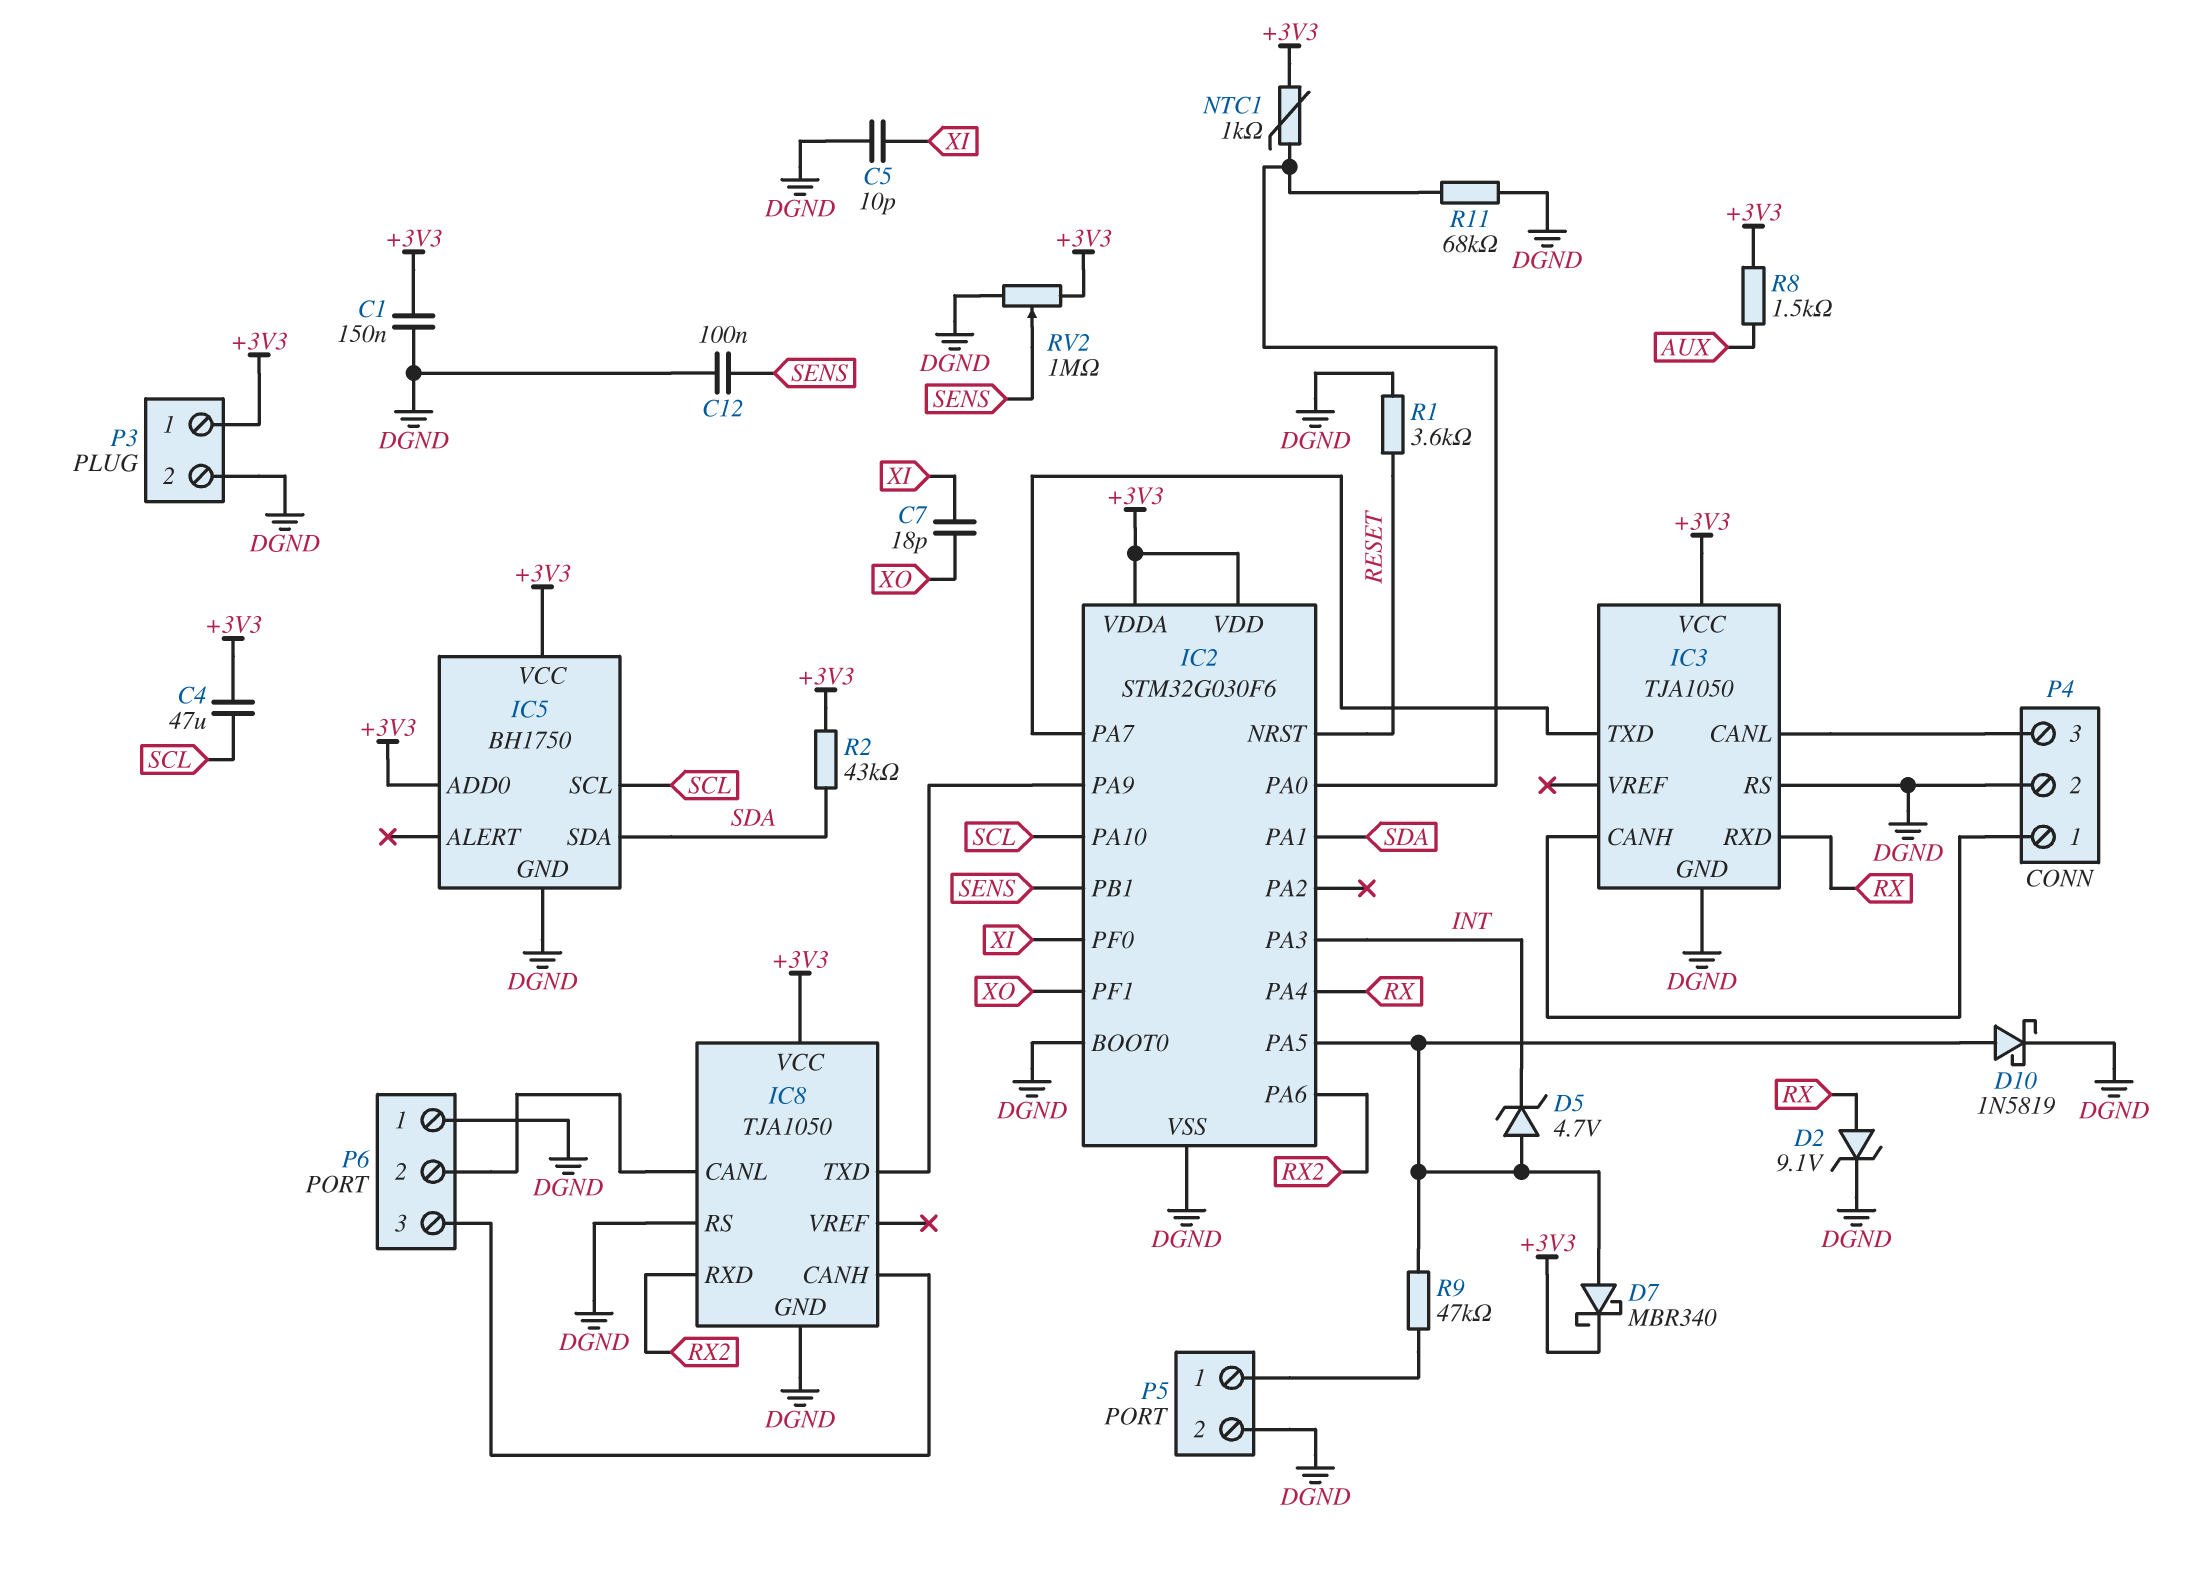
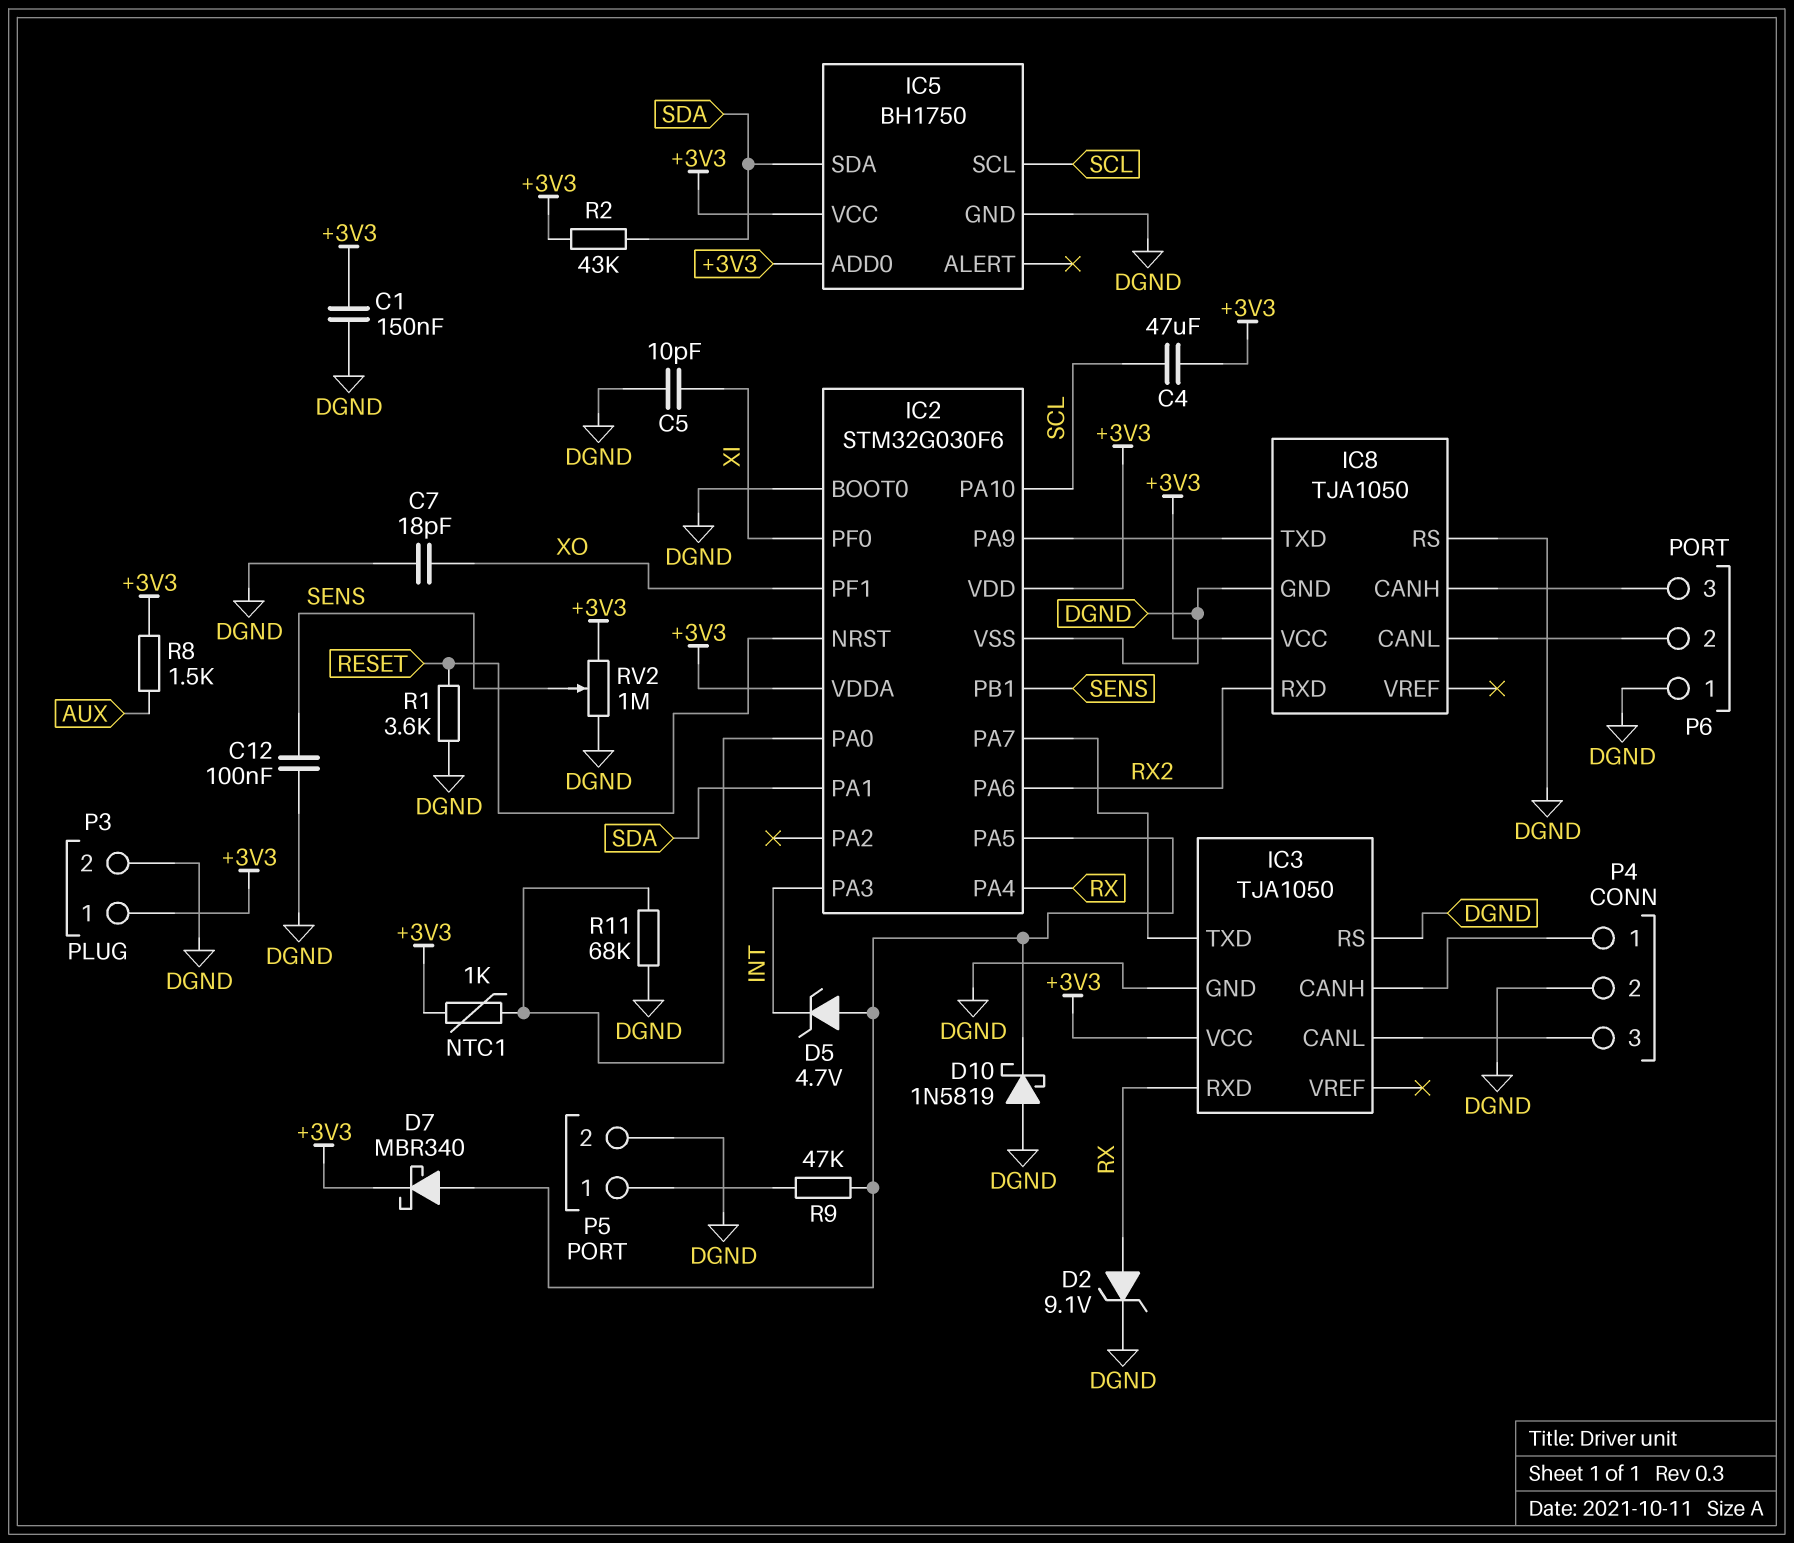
C7: 18pF (XI, XO) -> 18pF (DGND, XO)
D10: schottky 1N5819 (A IC2/PA5, K DGND) -> schottky 1N5819 (A DGND, K IC2/PA5)

